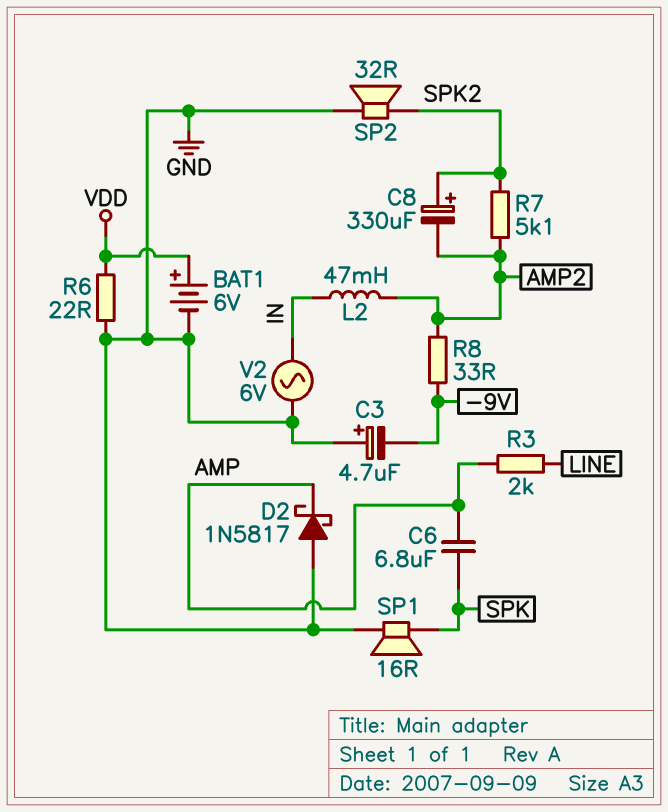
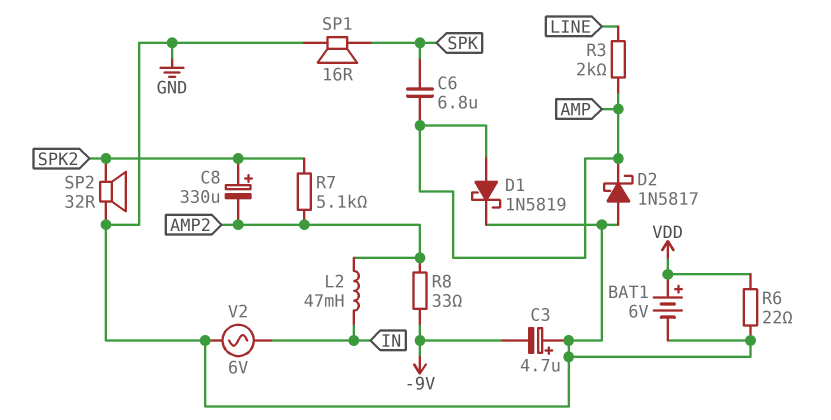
D1: none -> schottky 1N5819 (A AMP, K GND)

